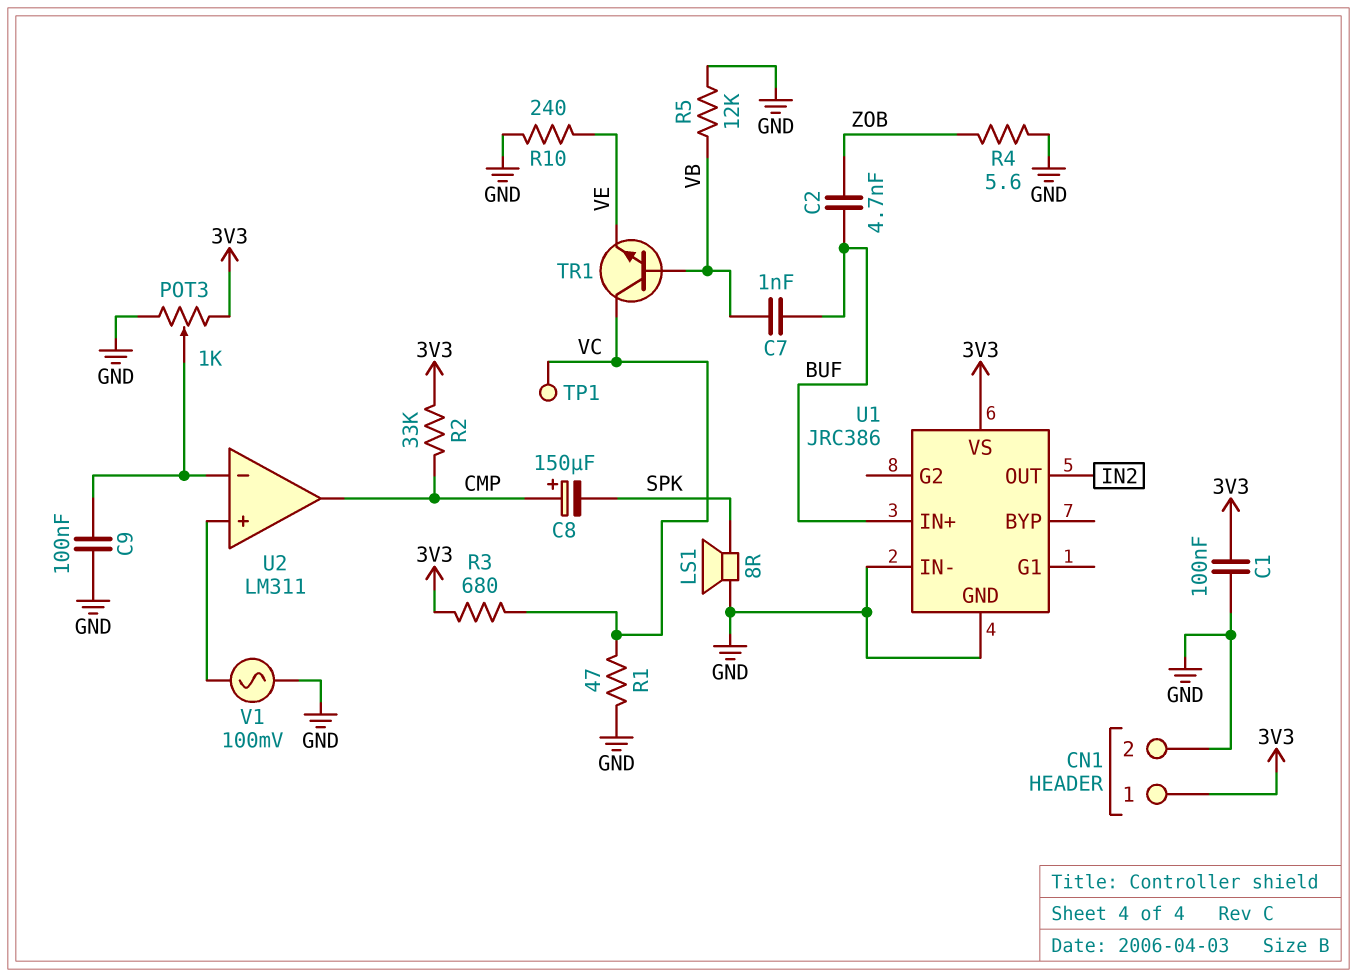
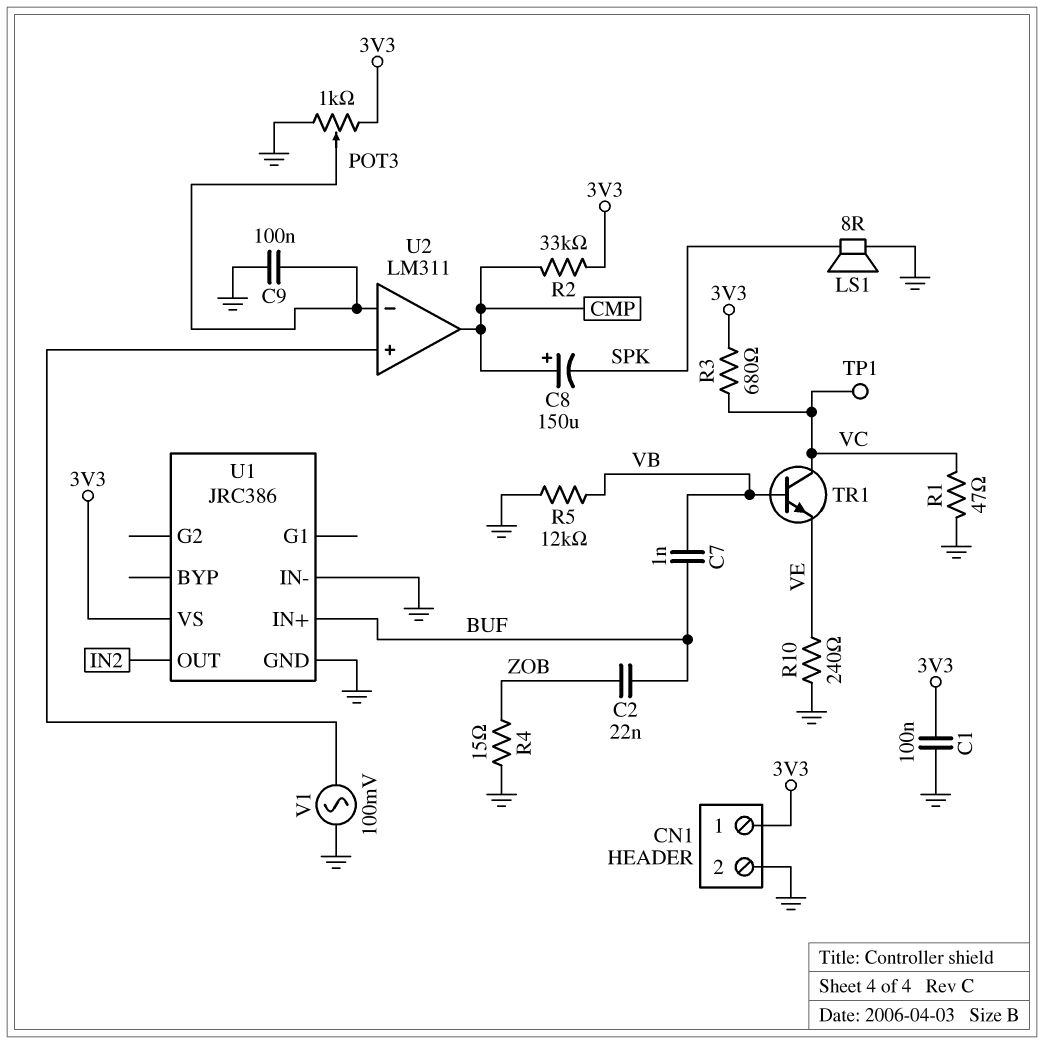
C2: 4.7nF (BUF, ZOB) -> 22nF (BUF, ZOB)
R4: 5.6 (GND, ZOB) -> 15 (GND, ZOB)

